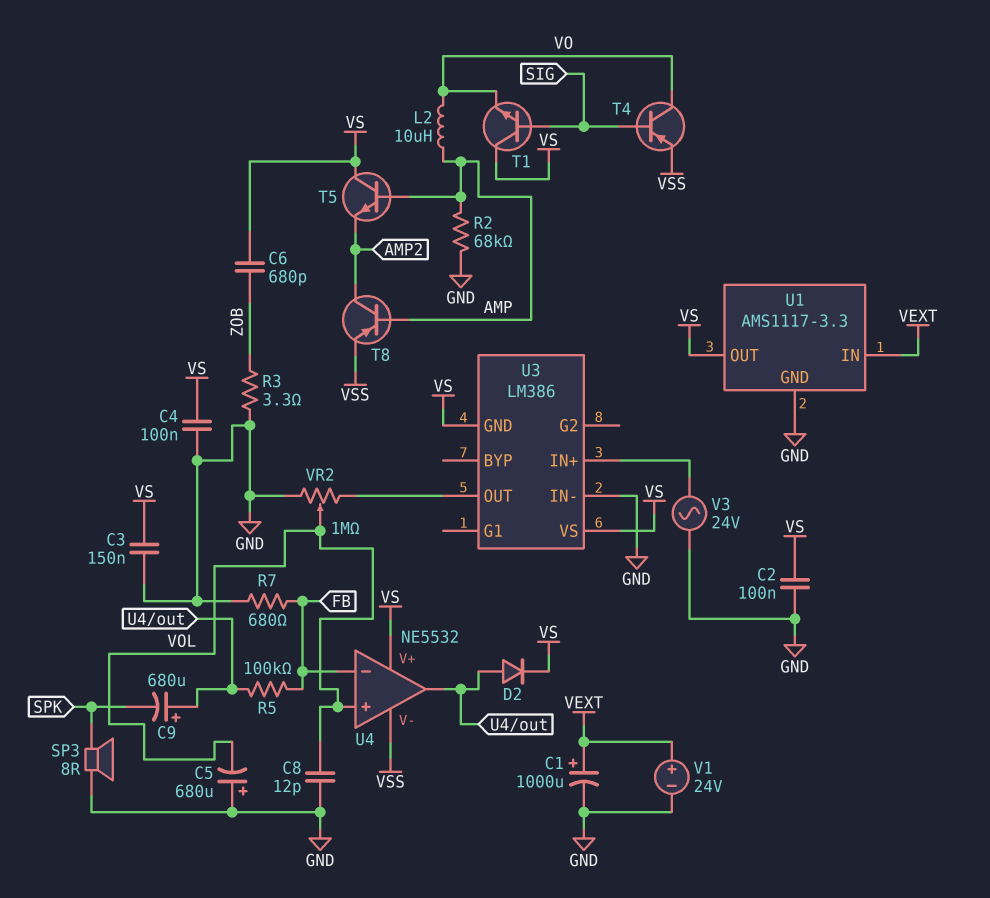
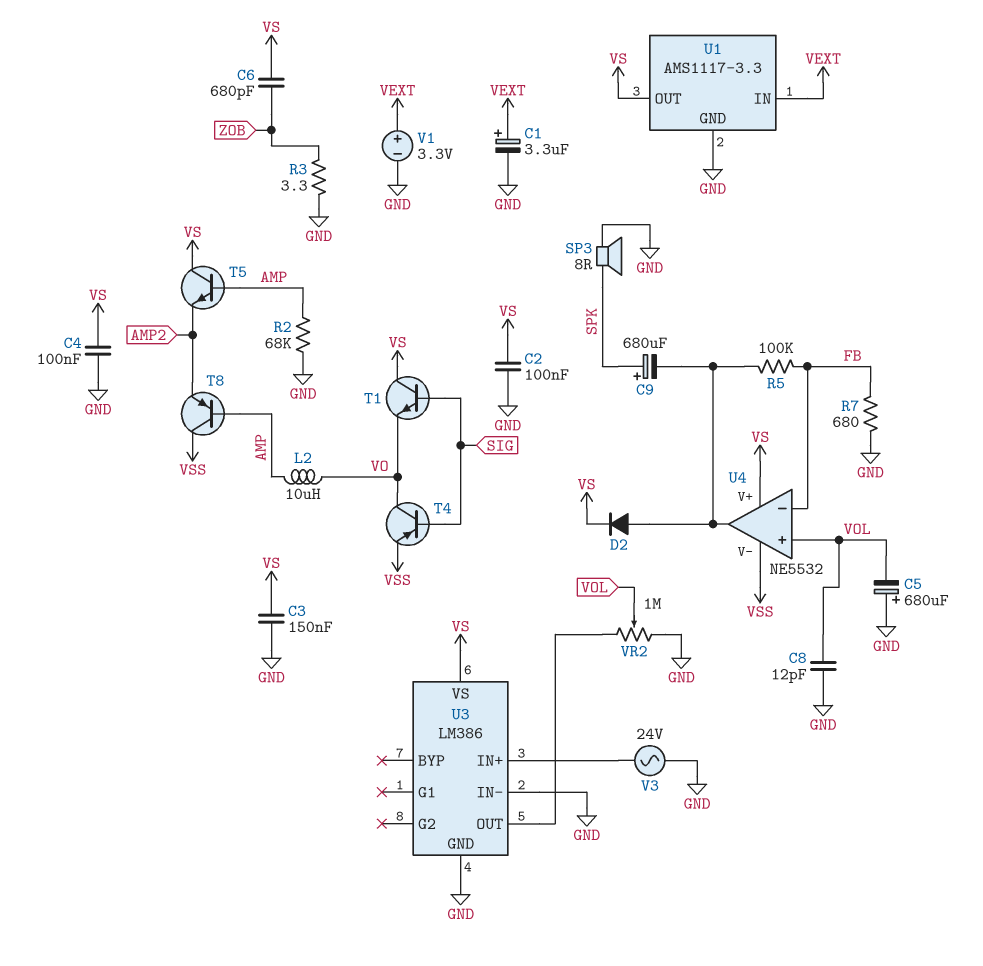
C1: 1000uF (plus VEXT, minus GND) -> 3.3uF (plus VEXT, minus GND)
C9: 680uF (plus U4/out, minus SPK) -> 680uF (plus SPK, minus U4/out)
T8: PNP (B AMP, C AMP2, E VSS) -> PNP (B AMP, C VSS, E AMP2)
U3 pin GND: VS -> GND
V1: 24V (plus VEXT, minus GND) -> 3.3V (plus VEXT, minus GND)

